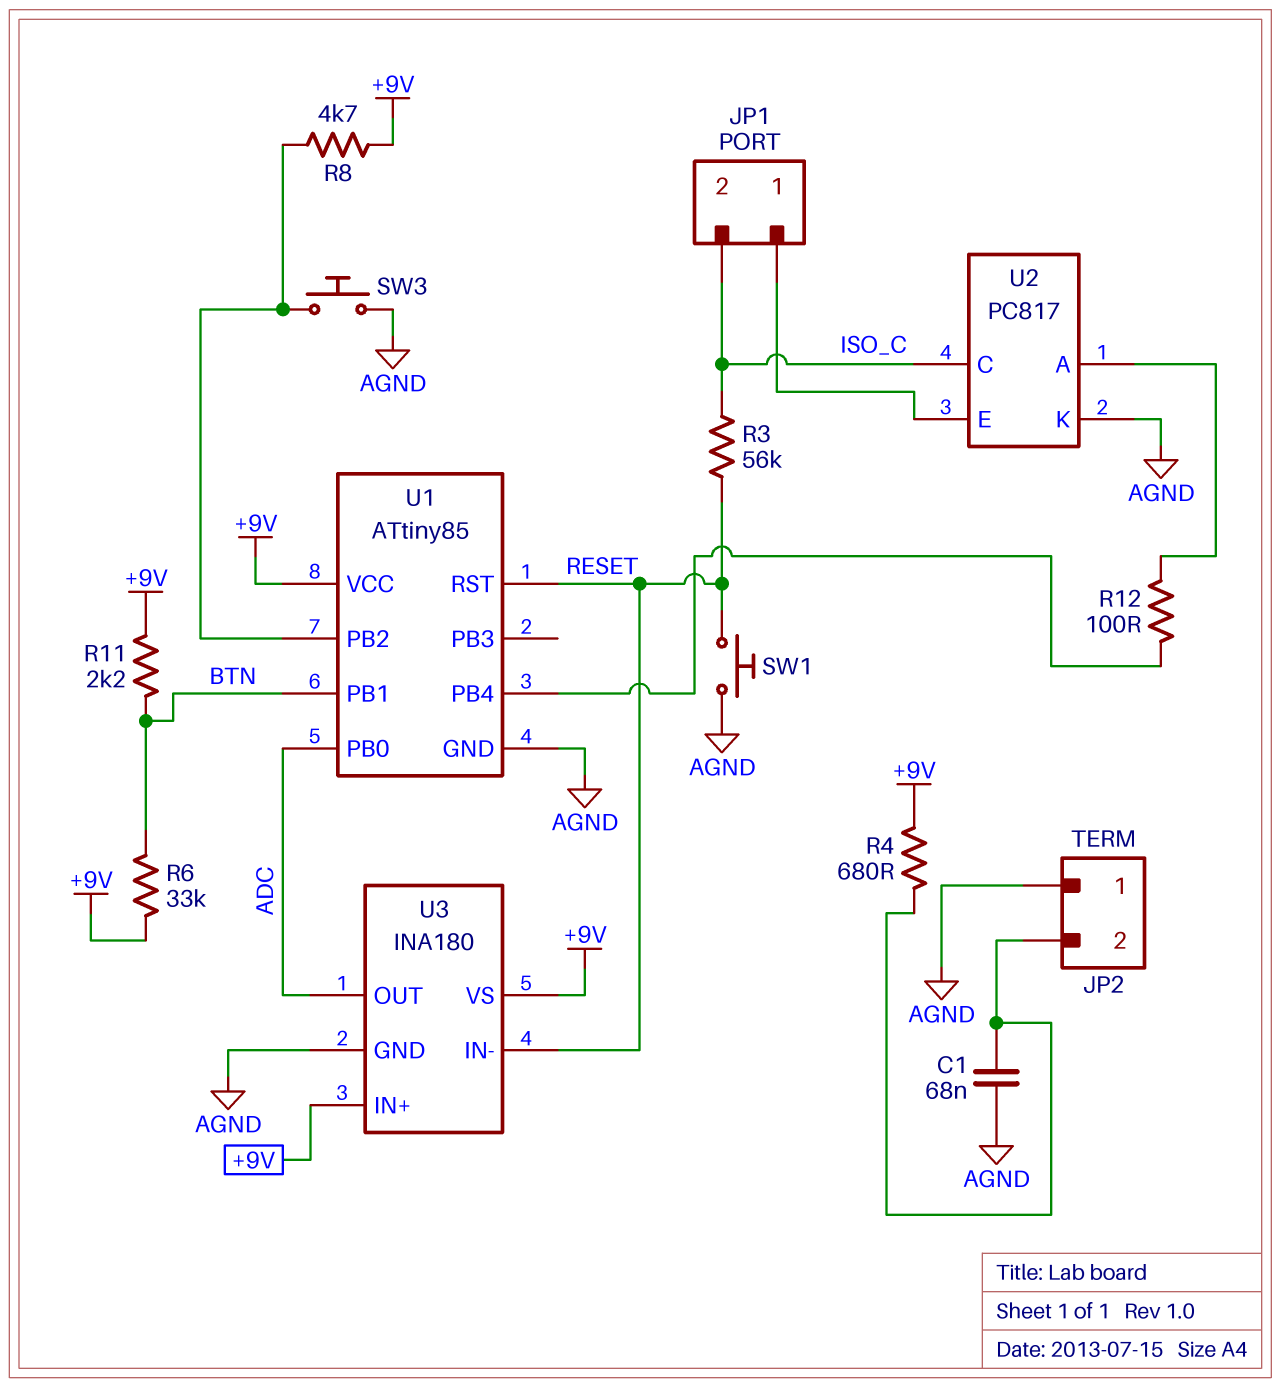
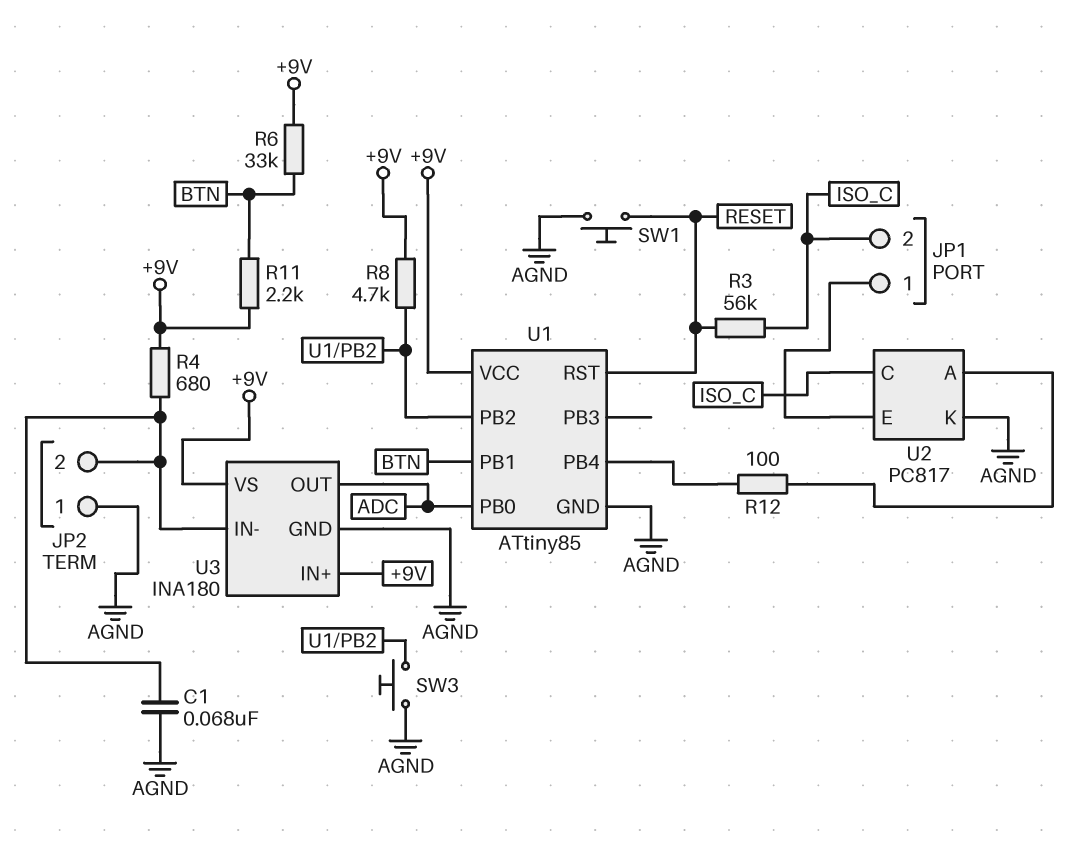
U3 pin IN-: RESET -> JP2/2

